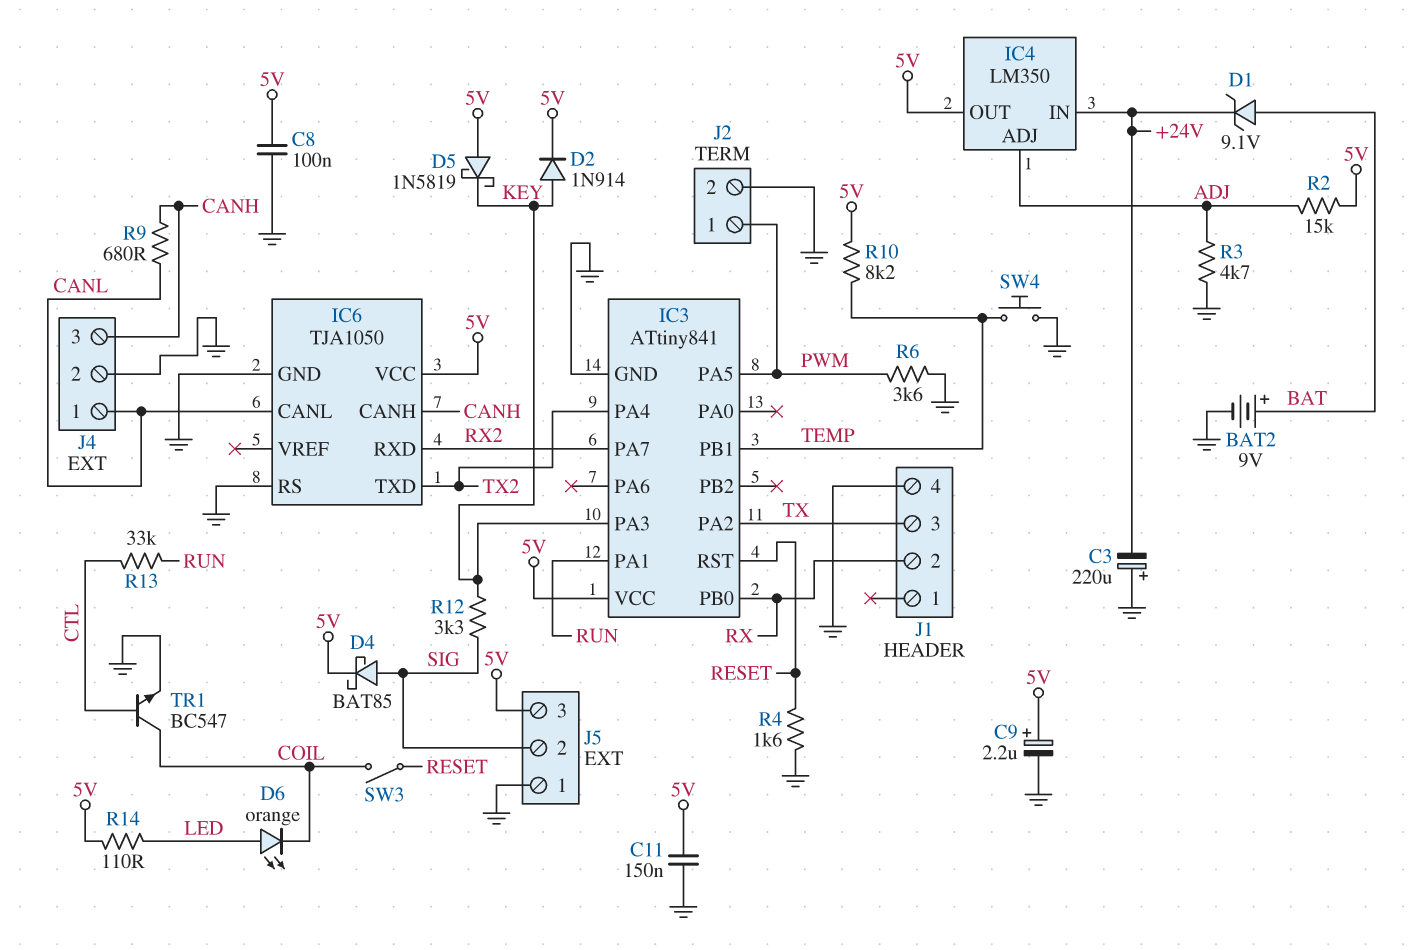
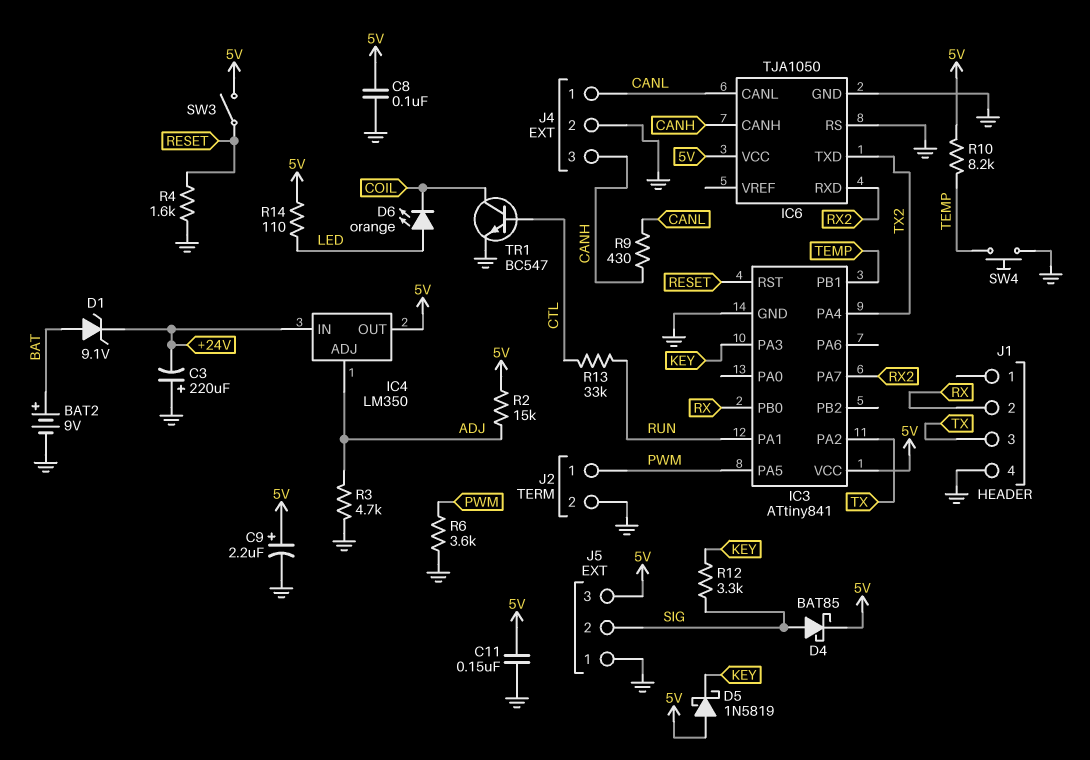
D2: diode 1N914 (A KEY, K 5V) -> none
R9: 680 (CANH, CANL) -> 430 (CANH, CANL)
SW3: switch (COIL, RESET) -> switch (5V, RESET)

